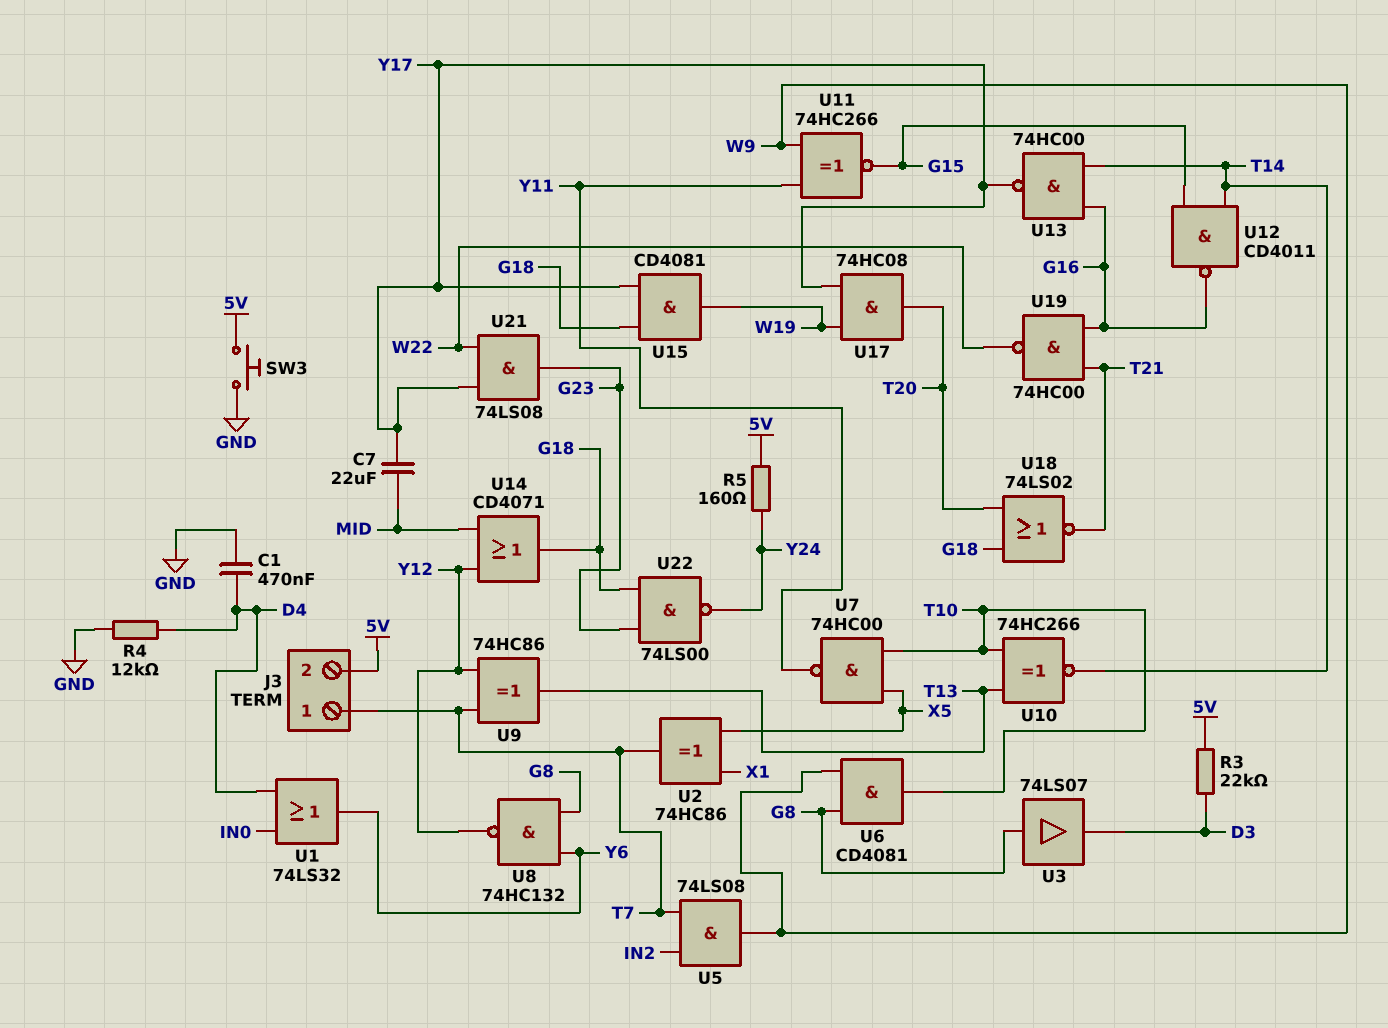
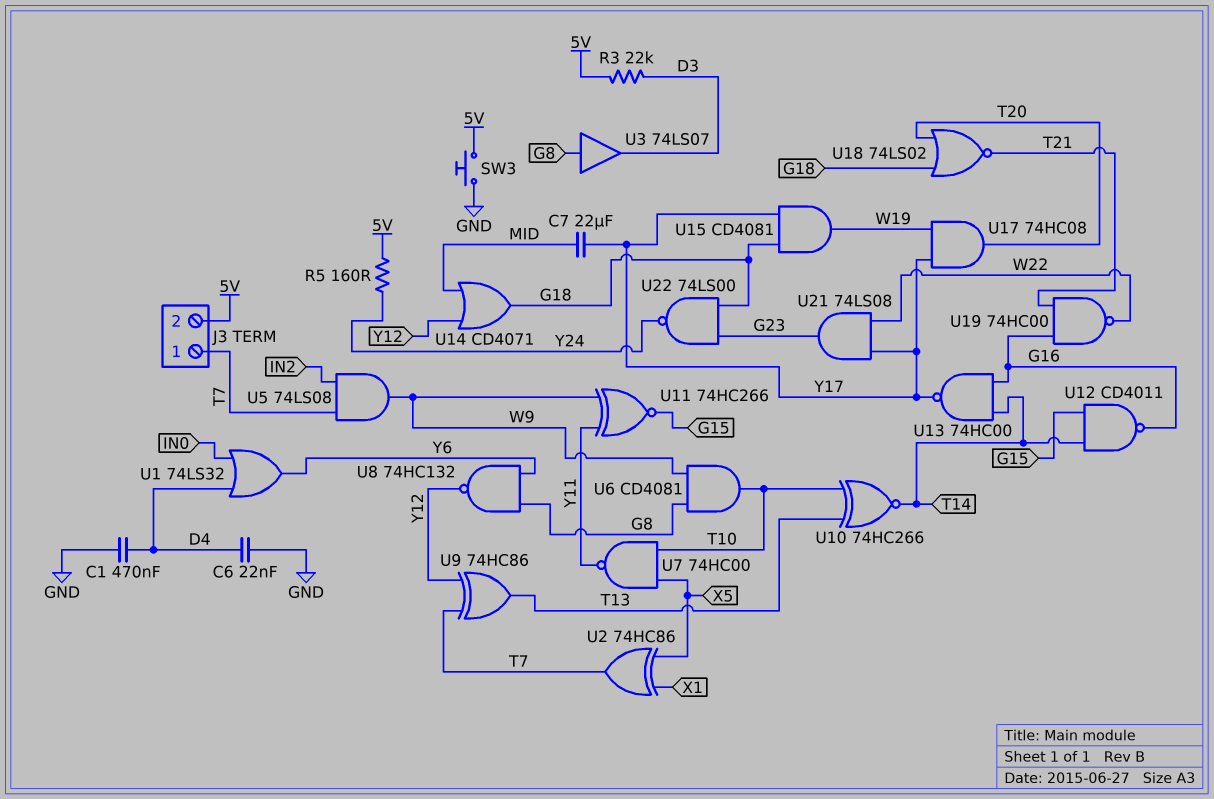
C6: none -> 22nF (D4, GND)
R4: 12k (D4, GND) -> none

